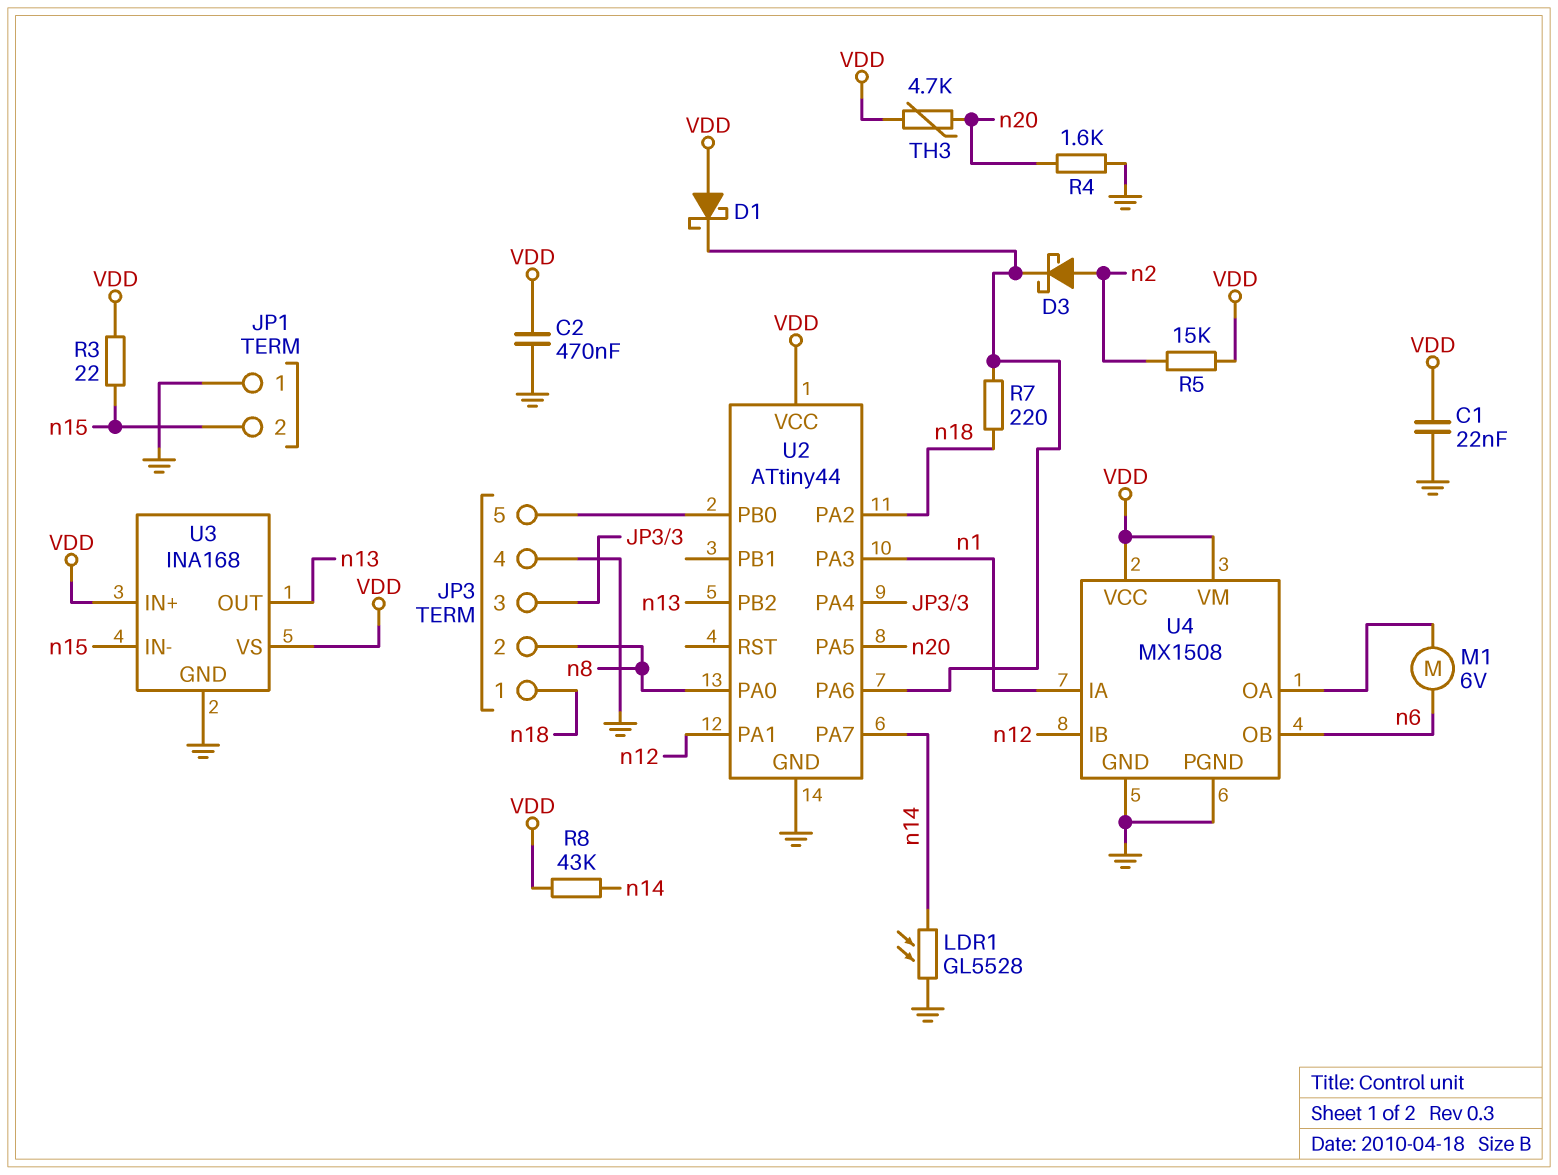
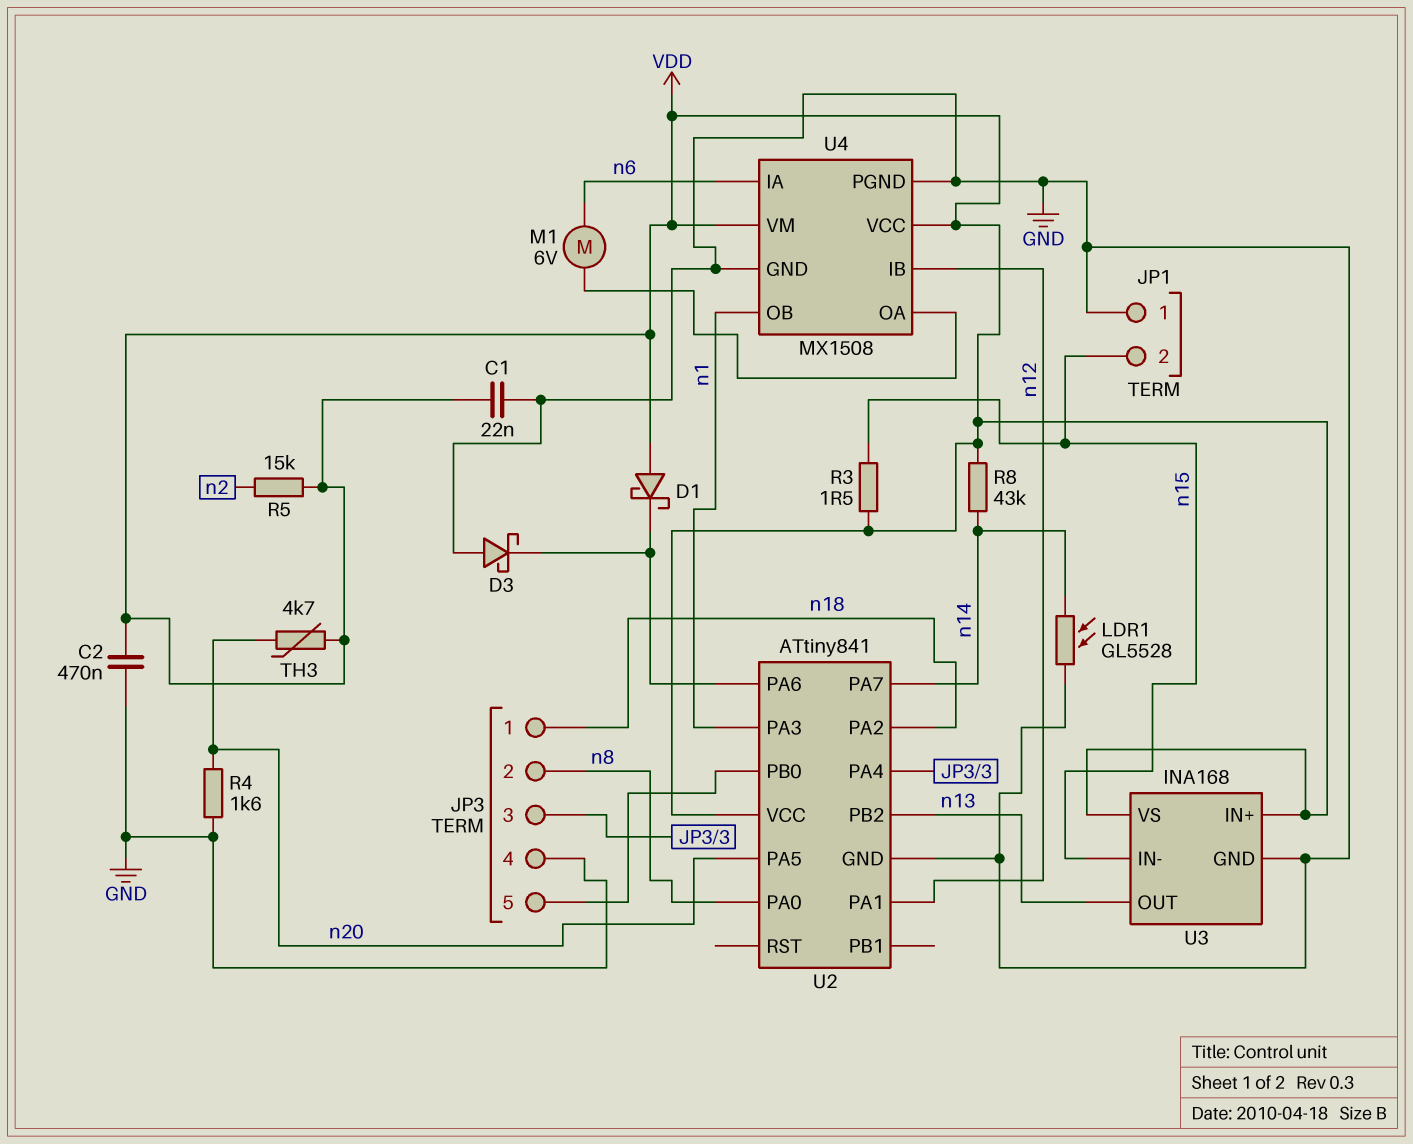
D3: schottky (A n2, K U2/PA6) -> schottky (A GND, K U2/PA6)
R3: 22 (VDD, n15) -> 1.5 (VDD, n15)
R7: 220 (U2/PA6, n18) -> none
U2: ATtiny44 -> ATtiny841
U4 pin IA: n1 -> n6
U4 pin OB: n6 -> n1

